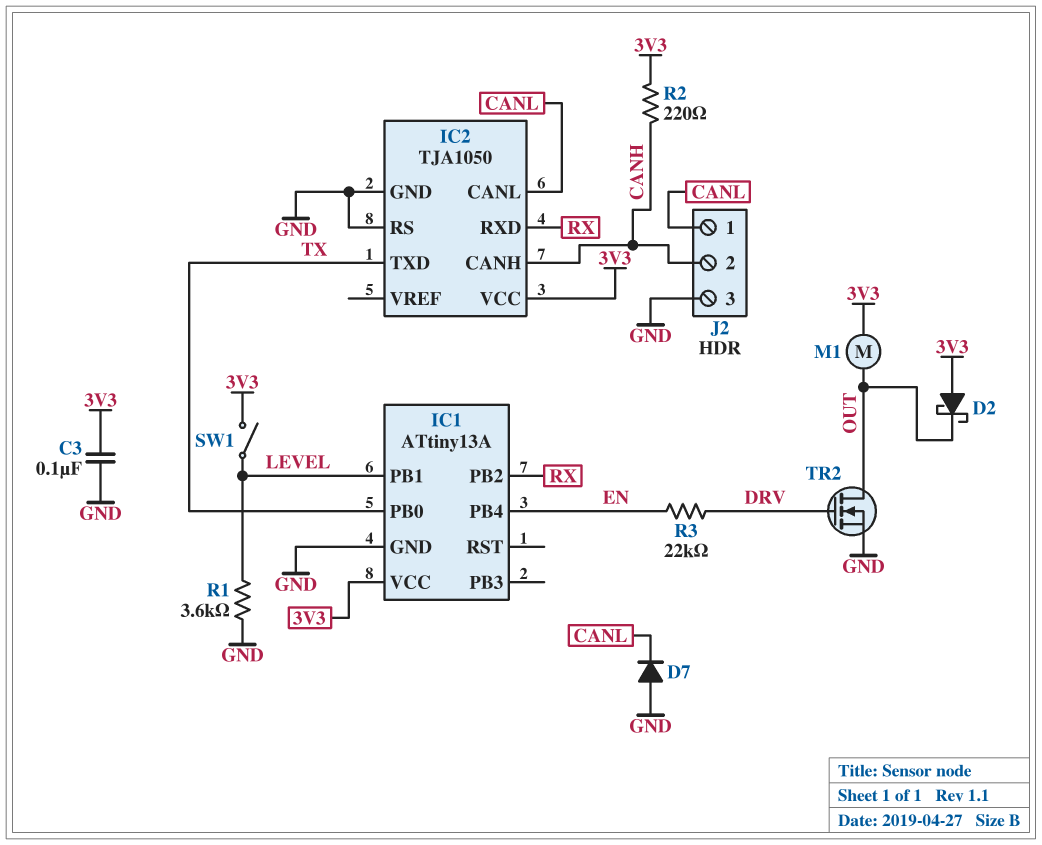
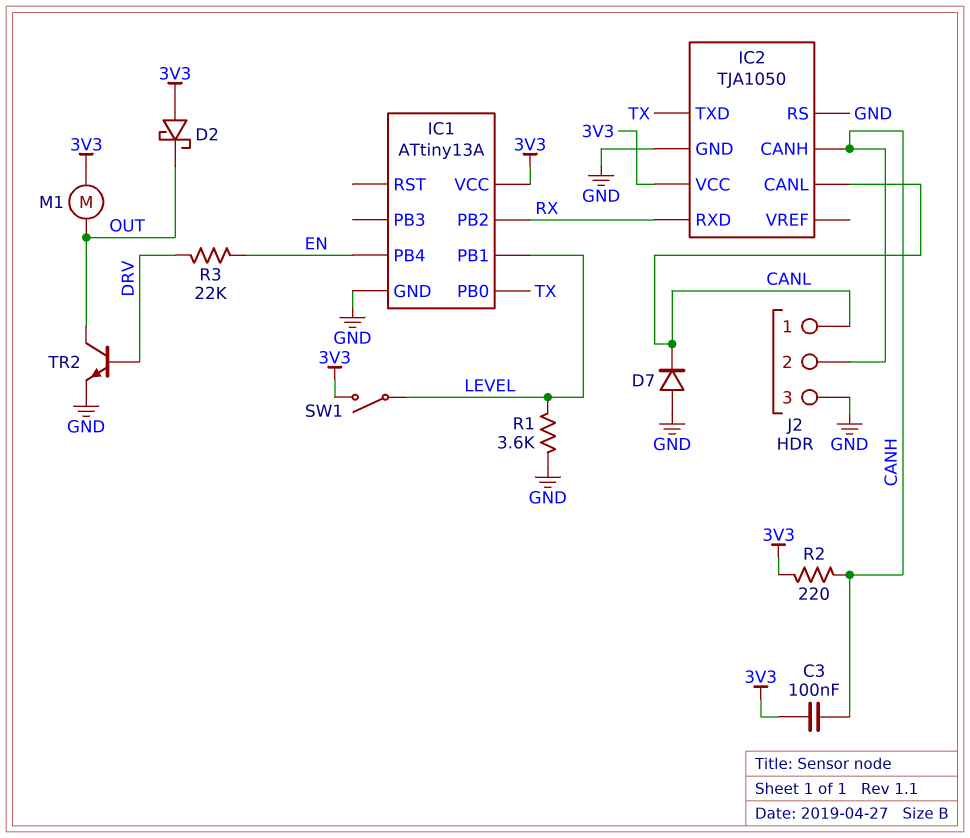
C3: 100nF (3V3, GND) -> 100nF (3V3, CANH)
TR2: NMOS (G DRV, D OUT, S GND) -> NPN (B DRV, C OUT, E GND)

